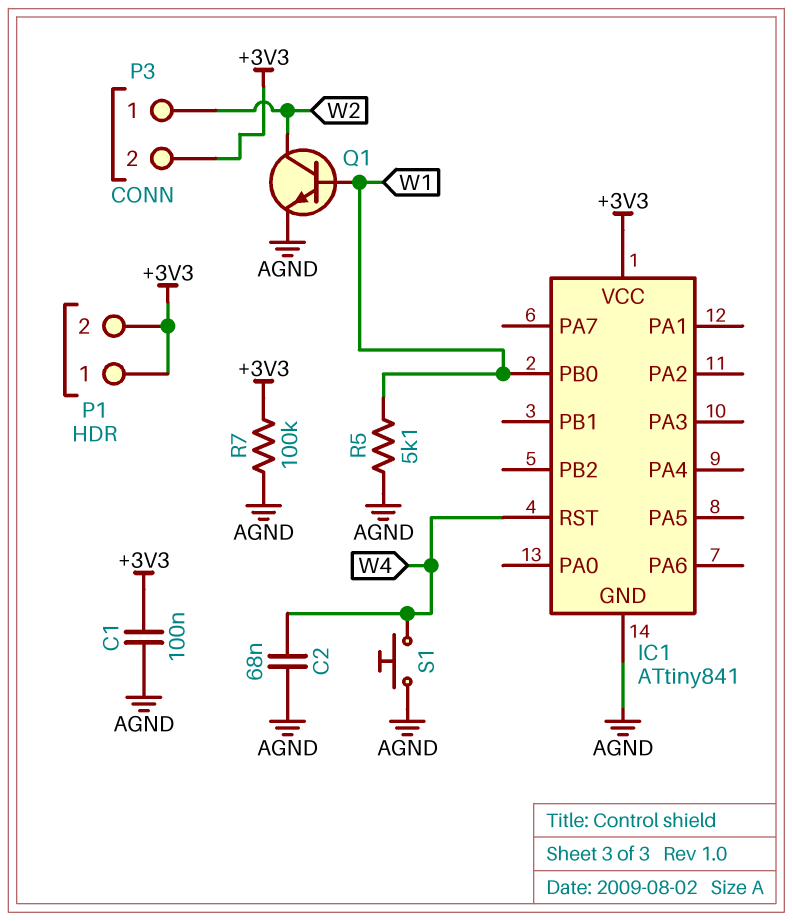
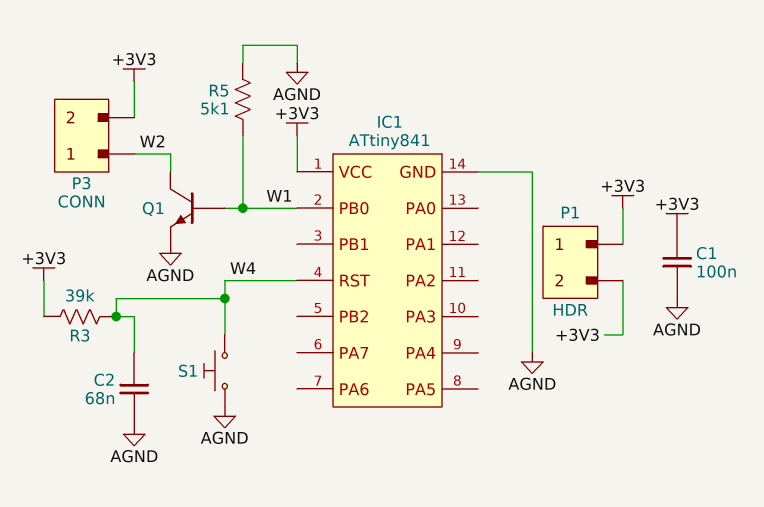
R3: none -> 39k (+3V3, W4)
R7: 100k (+3V3, AGND) -> none

